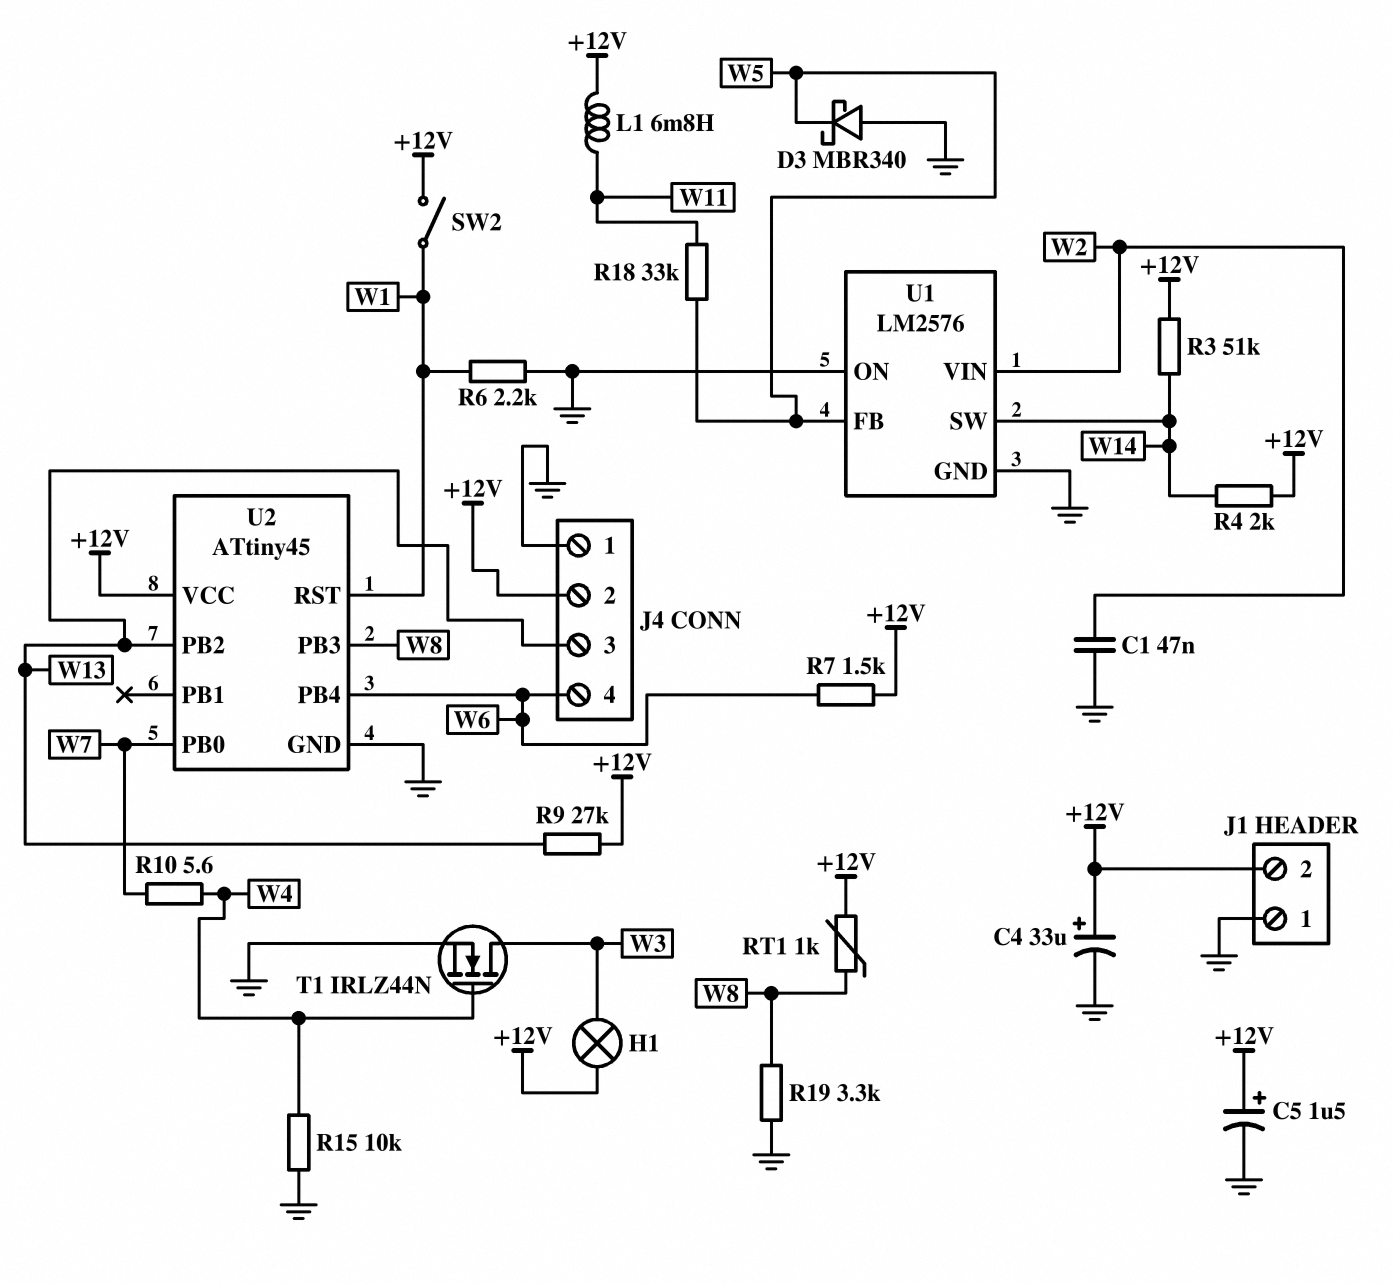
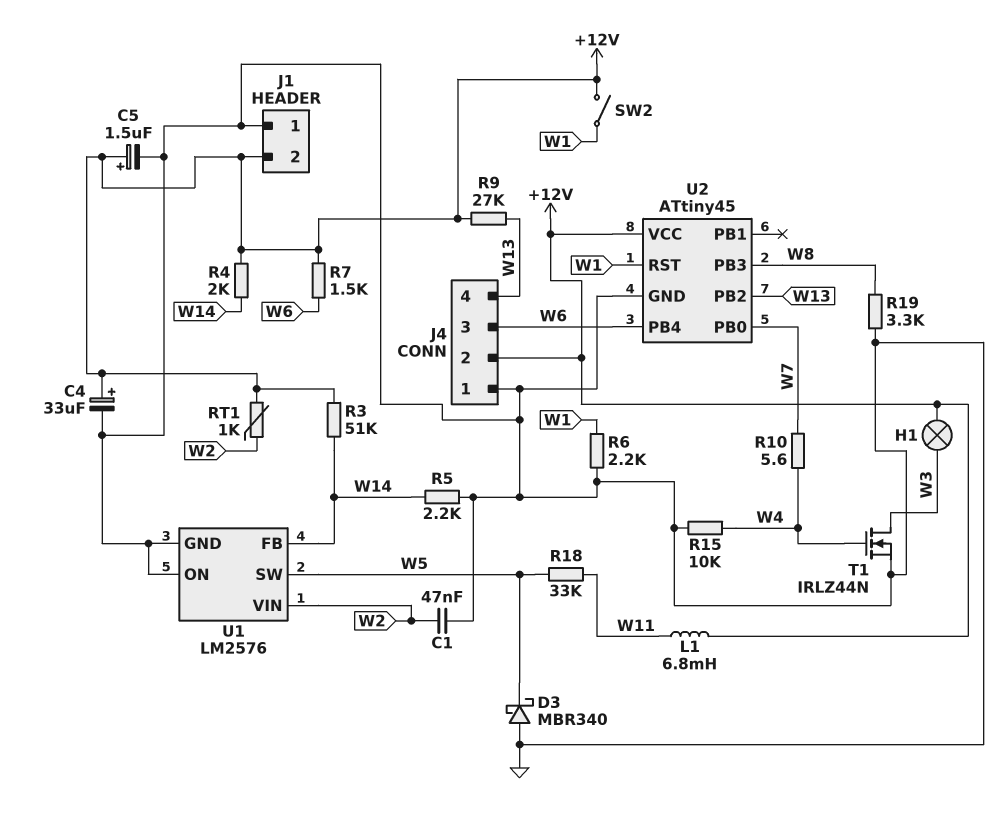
J4 pin 3: W13 -> W6
J4 pin 4: W6 -> W13
R5: none -> 2.2k (GND, W14)
RT1: 1k (+12V, W8) -> 1k (+12V, W2)
U1 pin FB: W5 -> W14
U1 pin SW: W14 -> W5

